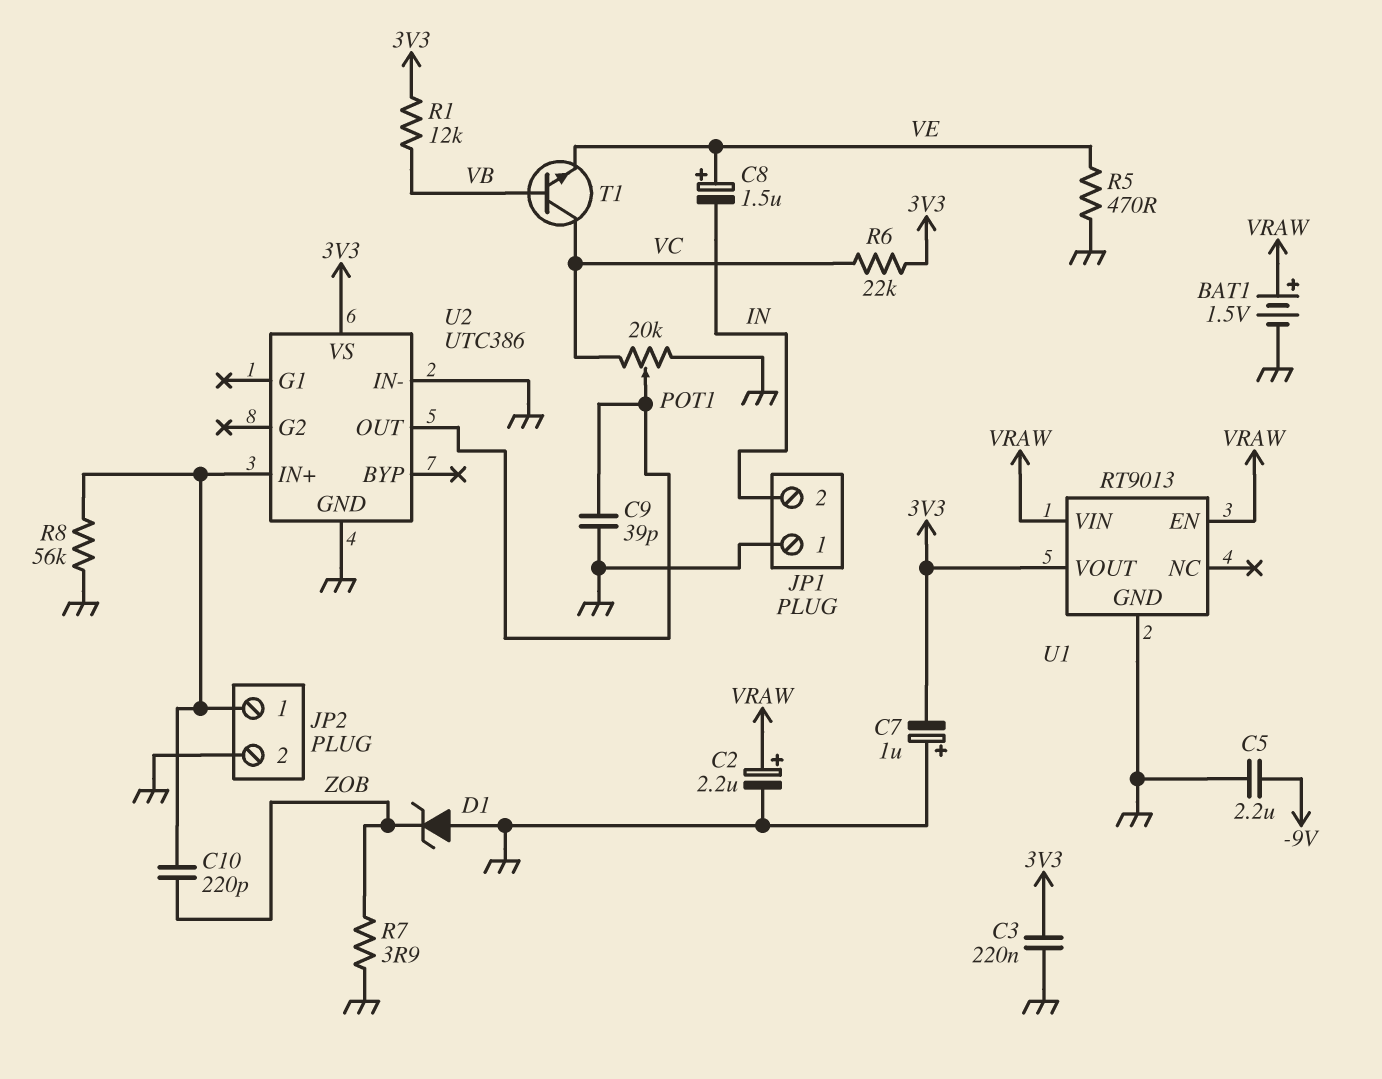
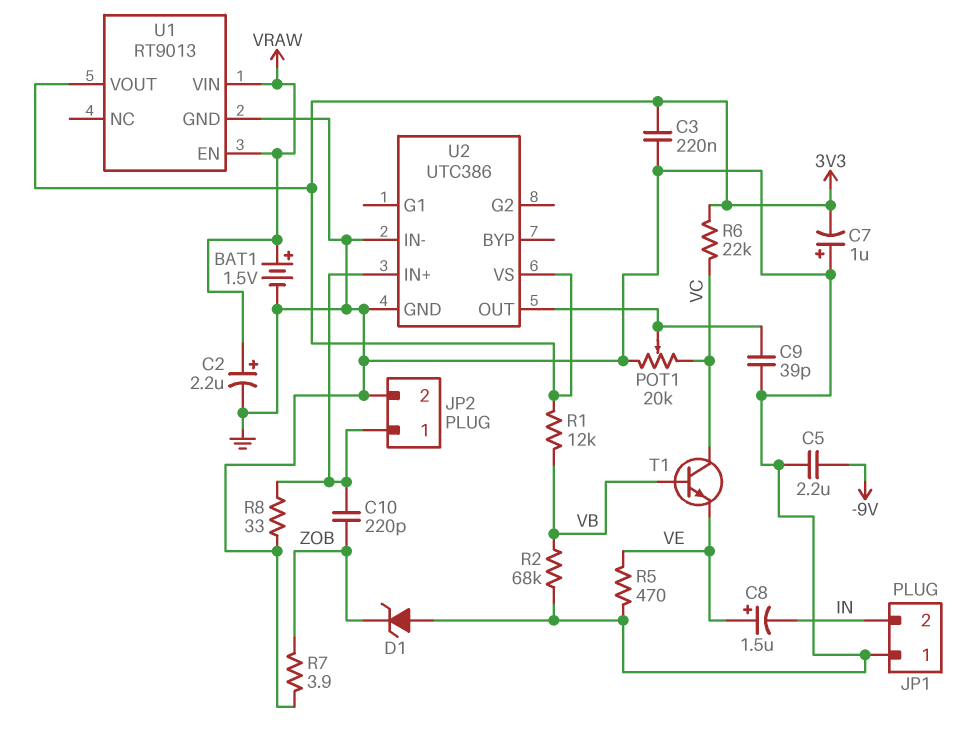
R2: none -> 68k (GND, VB)
R8: 56k (GND, JP2/1) -> 33 (GND, JP2/1)

